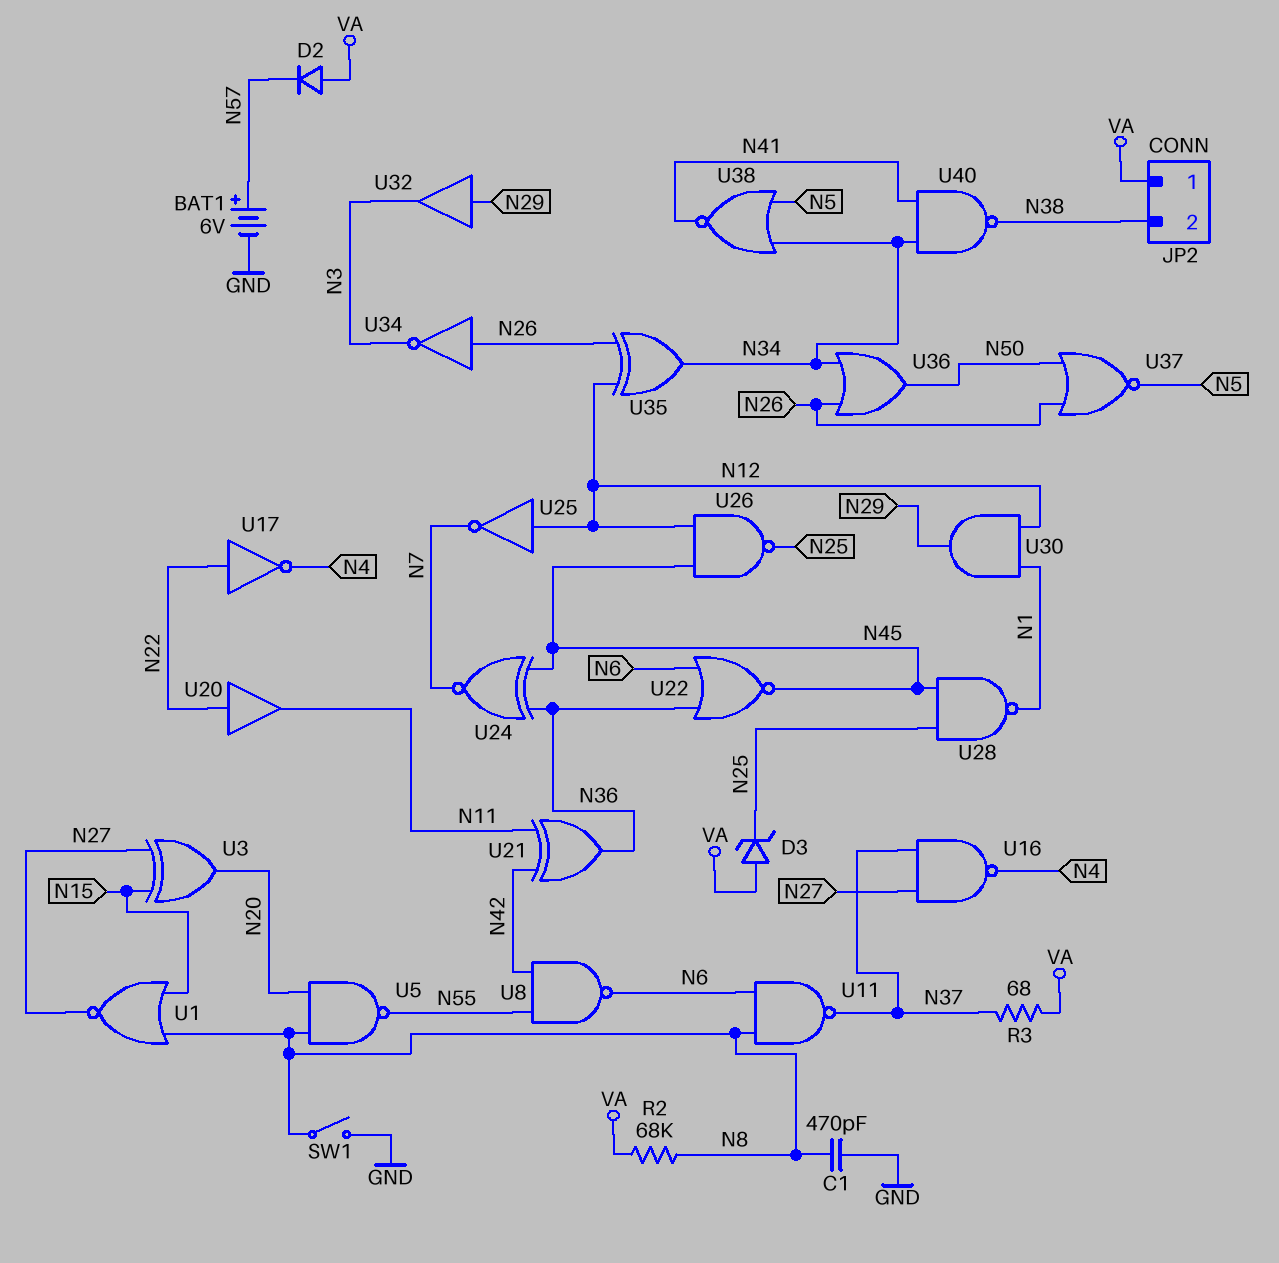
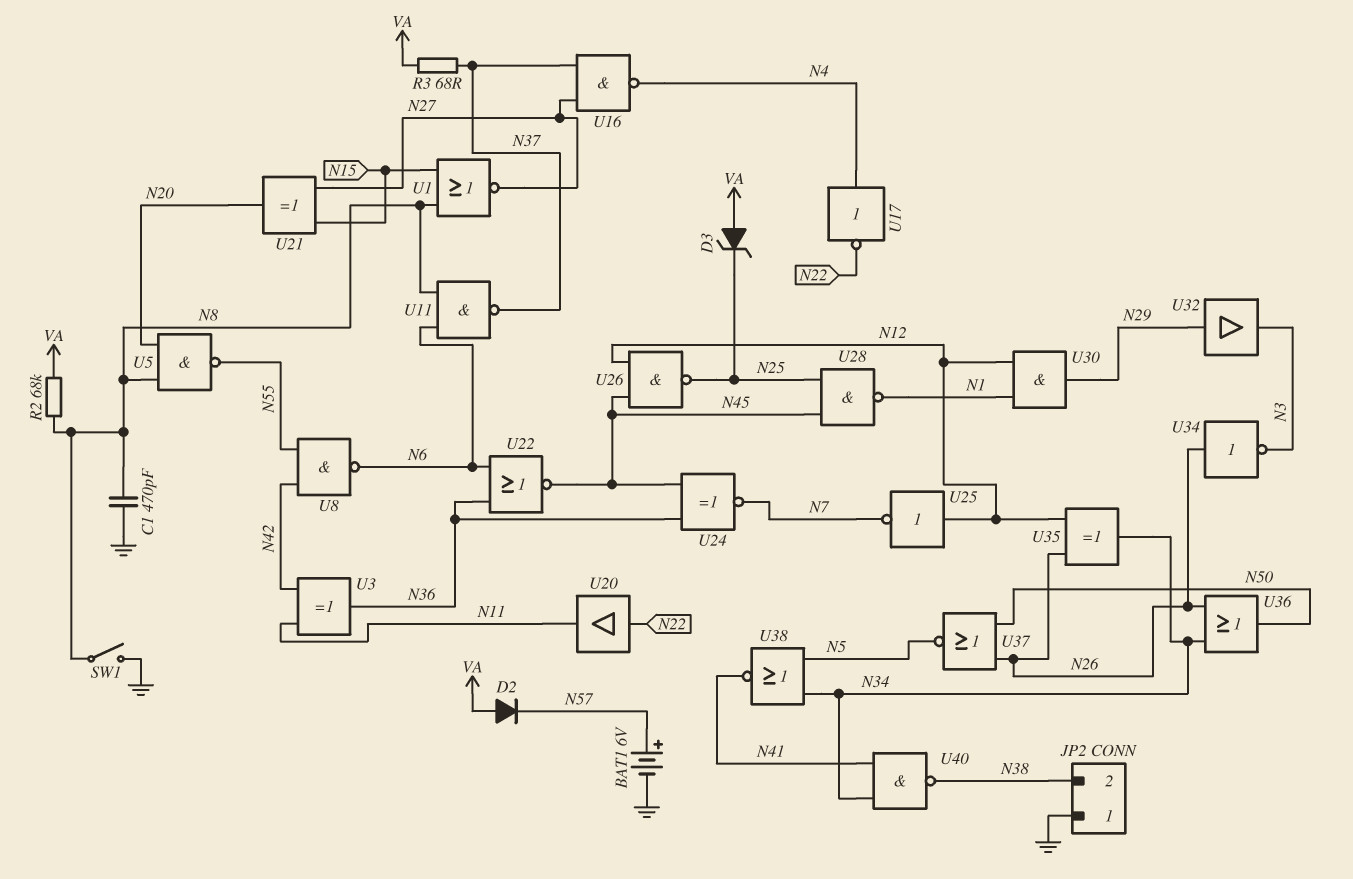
JP2 pin 1: VA -> GND
U3: XOR (in N15, in N27, out N20) -> XOR (in N11, in N42, out N36)
U17: NOT (in N22, out N4) -> NOT (in N4, out N22)
U21: XOR (in N11, in N42, out N36) -> XOR (in N15, in N27, out N20)

